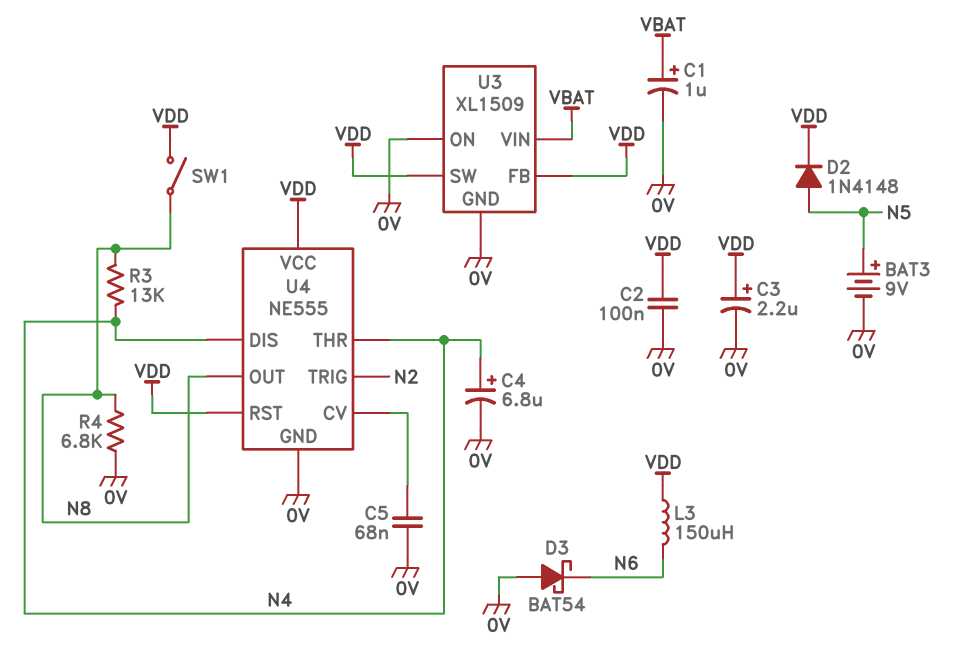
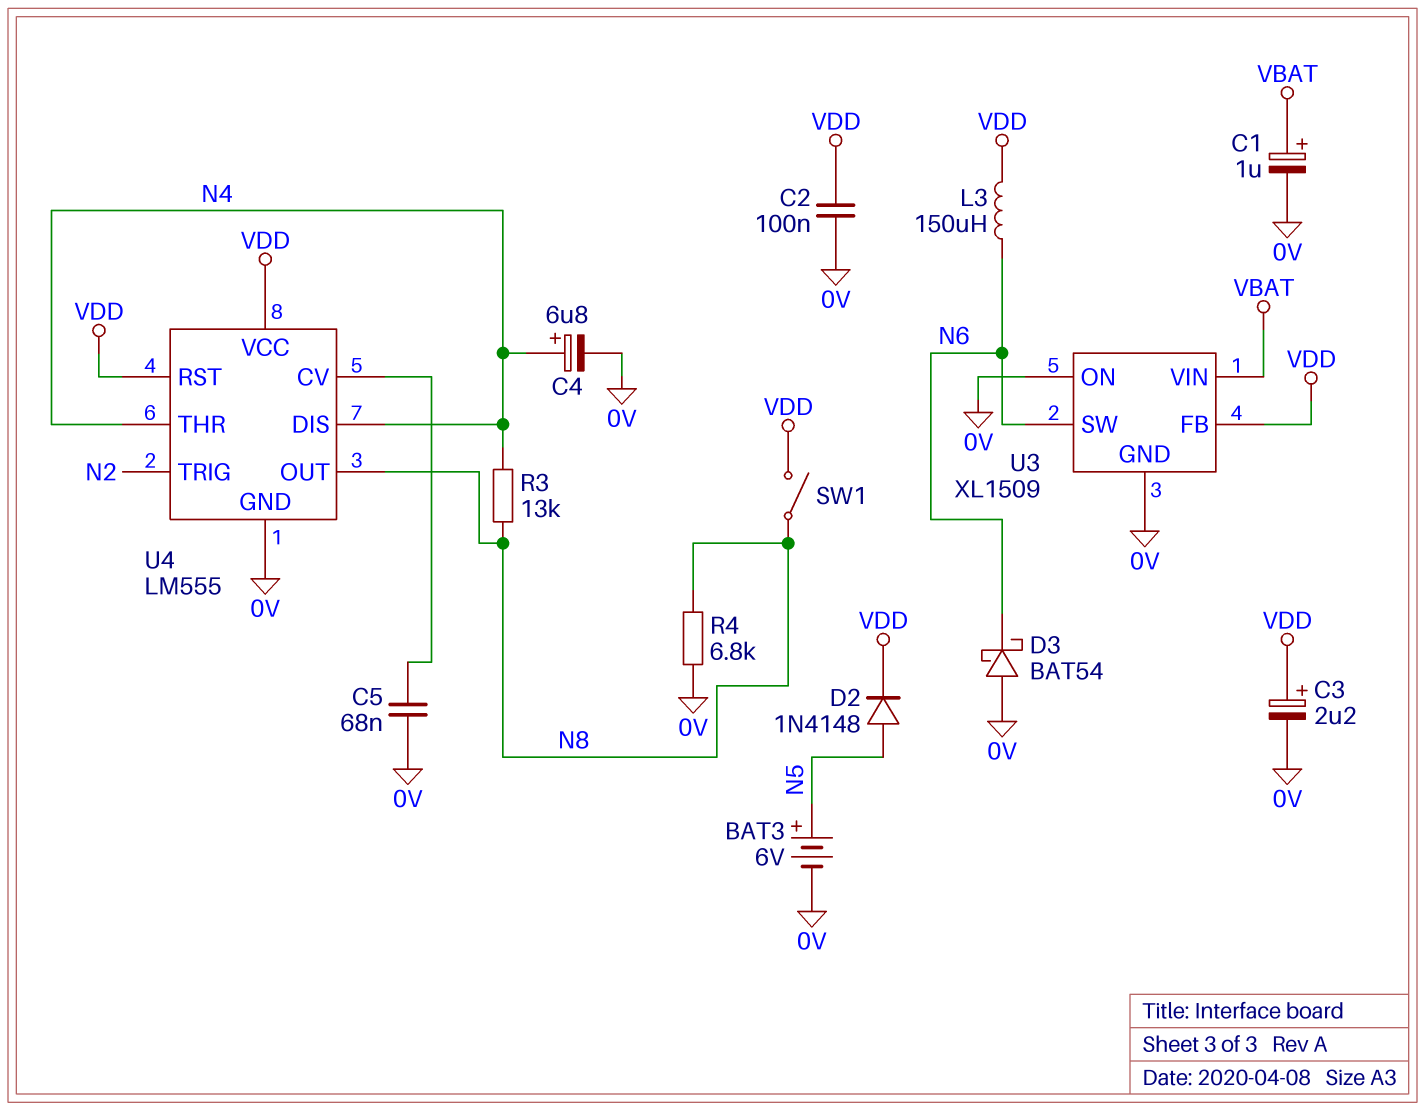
BAT3: 9V (plus N5, minus 0V) -> 6V (plus N5, minus 0V)
U3 pin SW: VDD -> N6
U4: NE555 -> LM555

